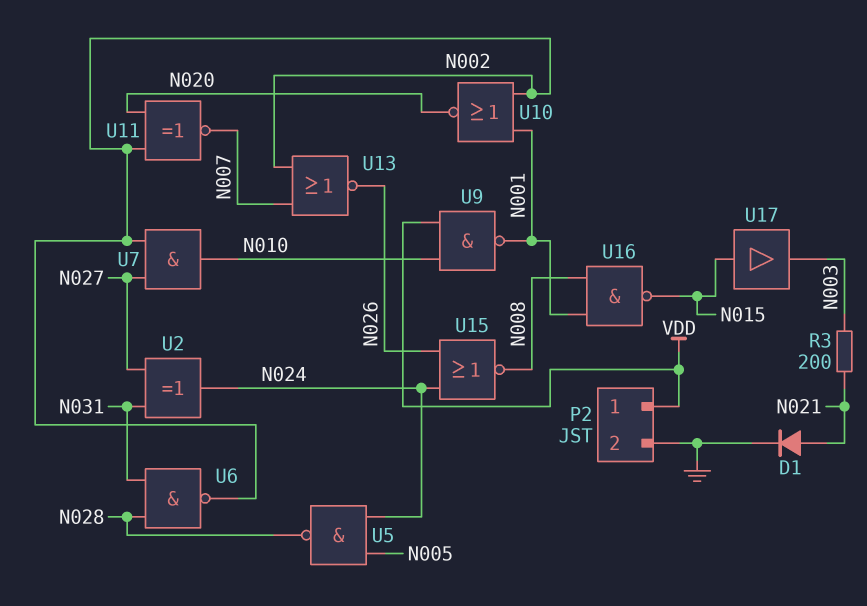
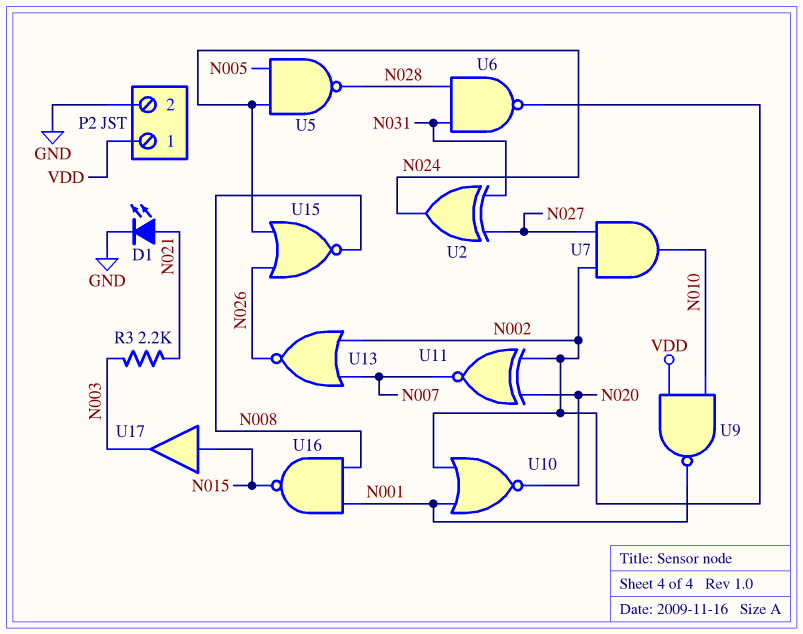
D1: diode (A N021, K GND) -> LED (A N021, K GND)
R3: 200 (N003, N021) -> 2.2k (N003, N021)

